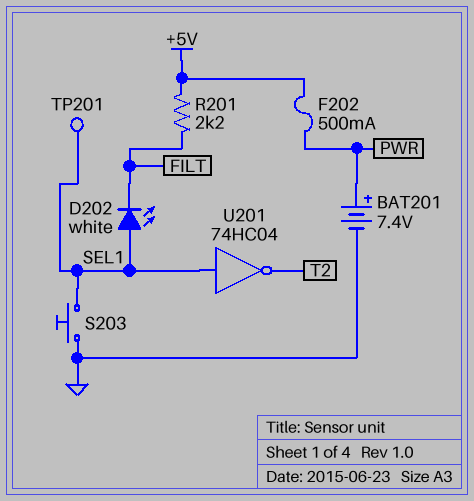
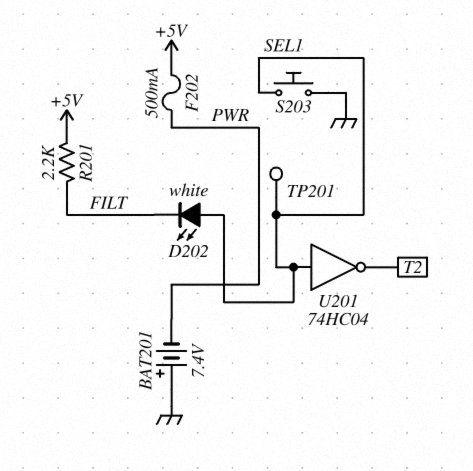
BAT201: 7.4V (plus PWR, minus GND) -> 7.4V (plus GND, minus PWR)

